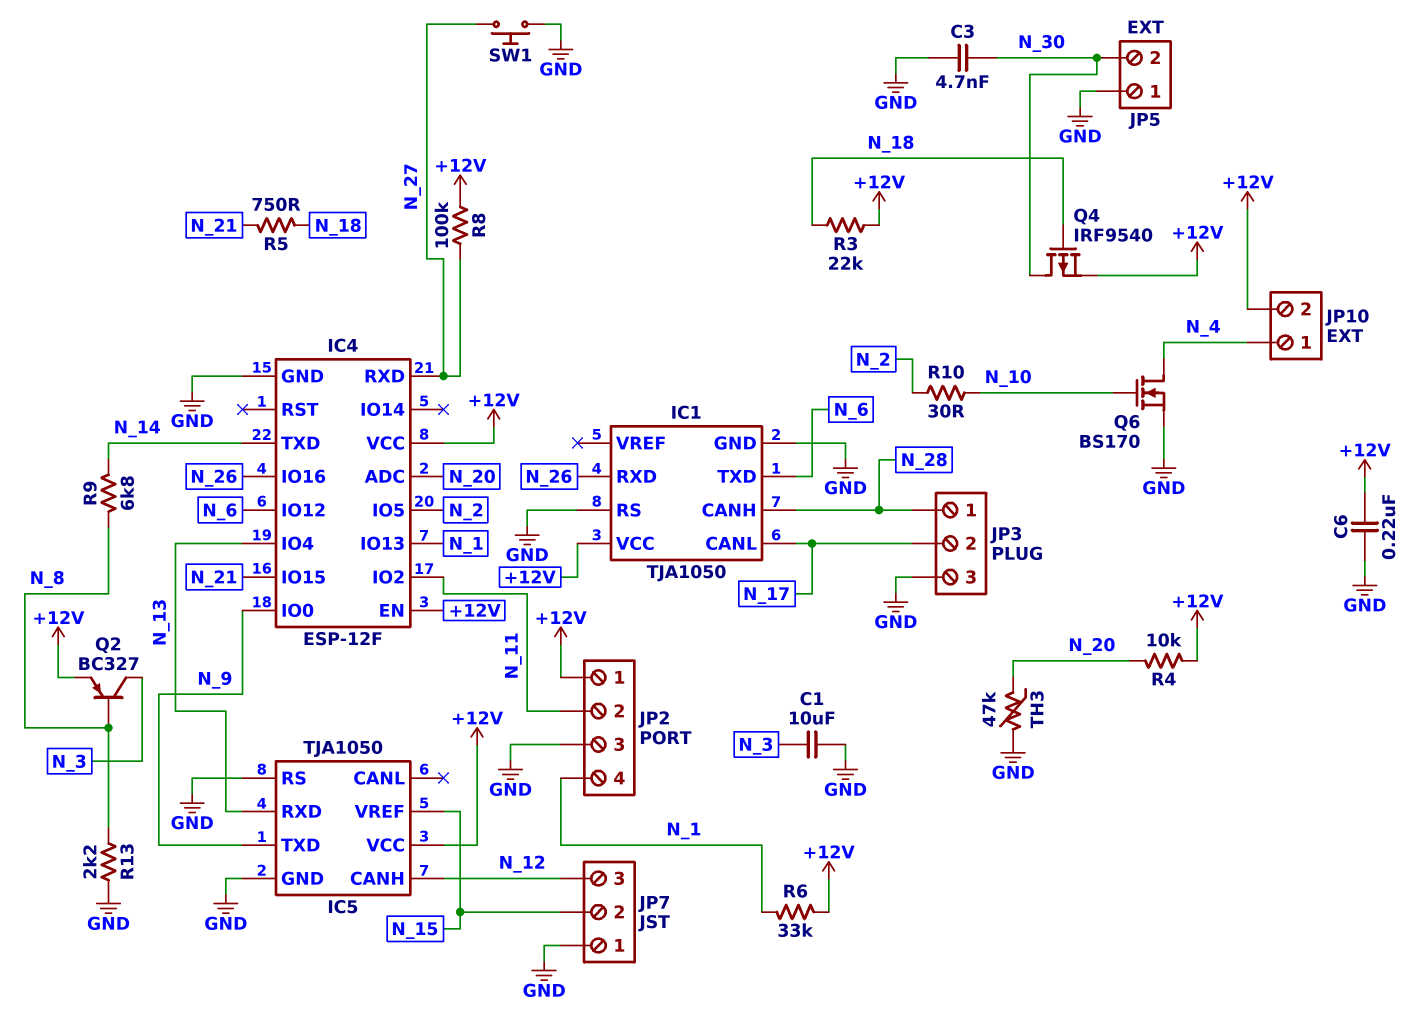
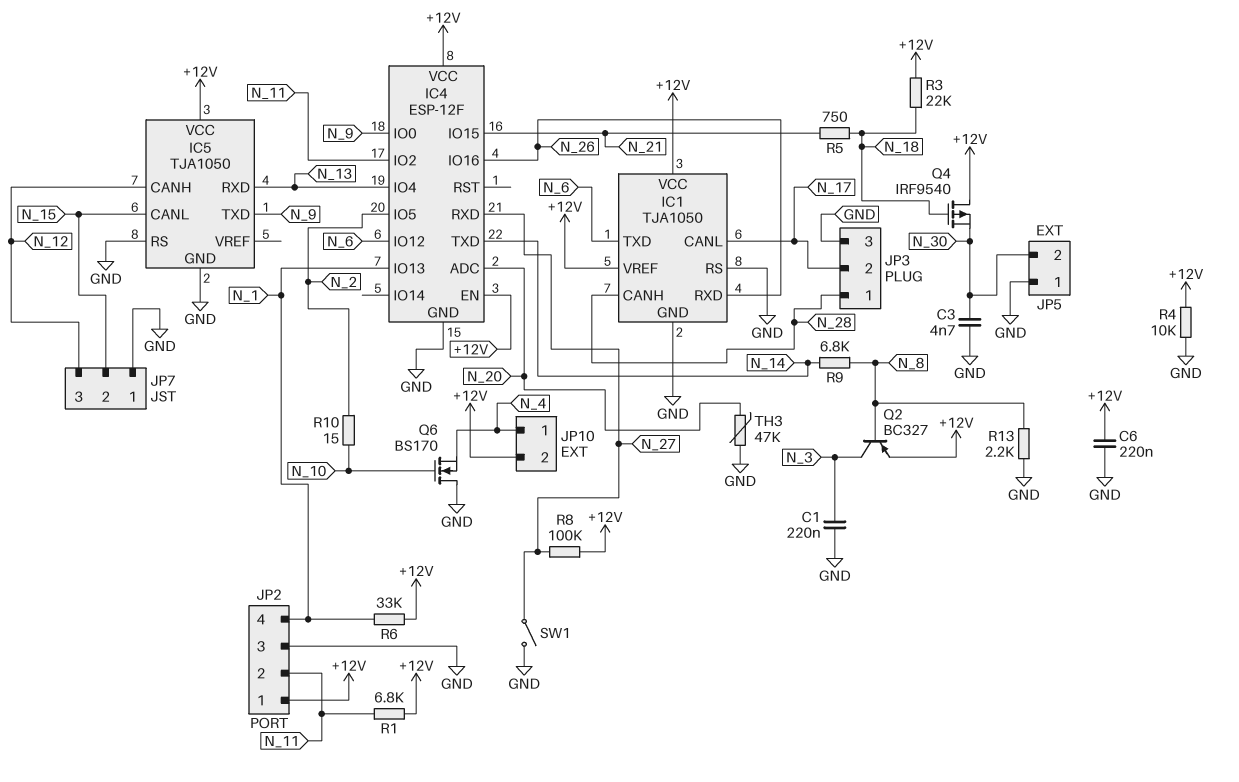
C1: 10uF (GND, N_3) -> 220nF (GND, N_3)
IC1 pin VREF: none -> +12V
IC5 pin CANL: none -> N_15
IC5 pin VREF: N_15 -> none
Q4: PMOS IRF9540 (G N_18, D N_30, S +12V) -> PMOS IRF9540 (G N_18, D +12V, S N_30)
Q6: NMOS BS170 (G N_10, D N_4, S GND) -> NMOS BS170 (G N_10, D GND, S N_4)
R1: none -> 6.8k (+12V, N_11)
R4: 10k (+12V, N_20) -> 10k (+12V, GND)
R10: 30 (N_2, N_10) -> 15 (N_2, N_10)
SW1: button (GND, N_27) -> switch (GND, N_27)

